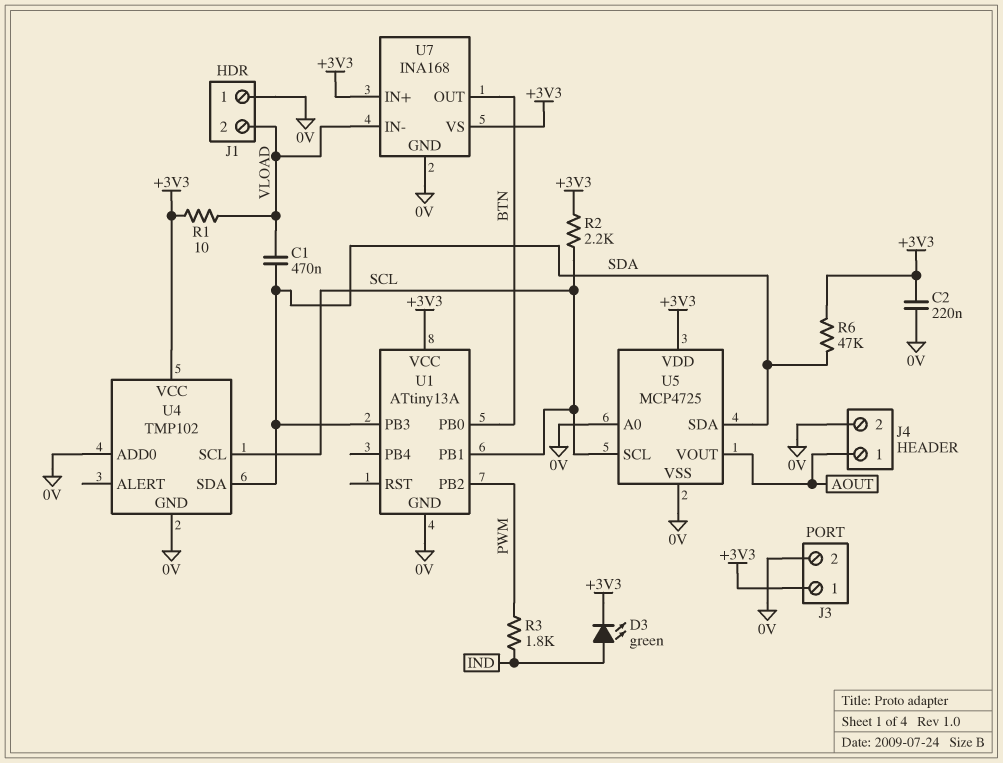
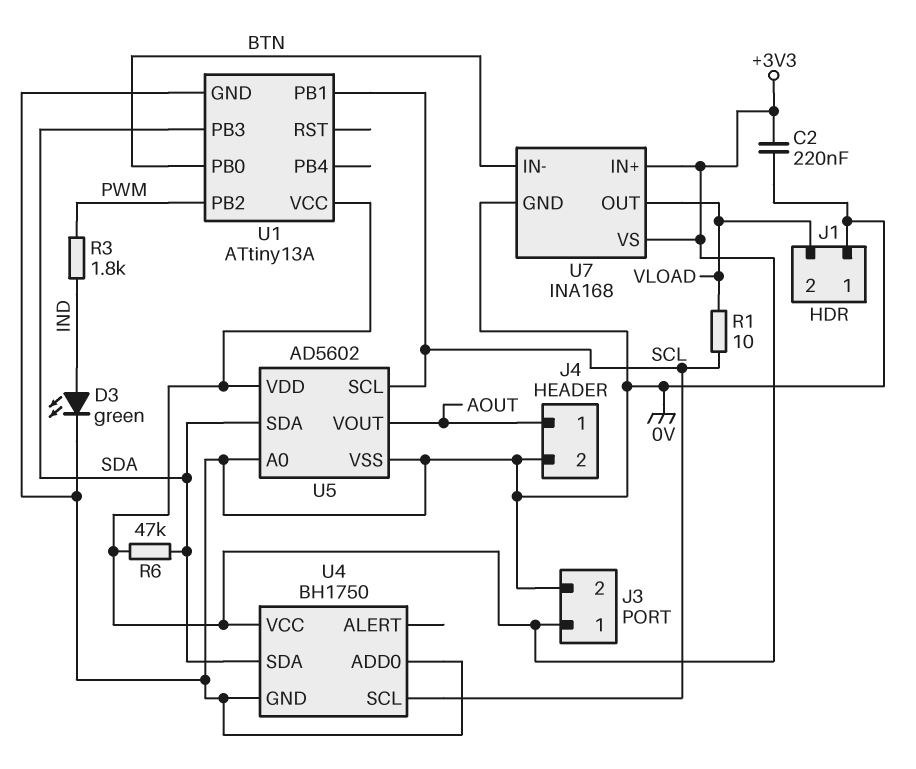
C1: 470nF (SDA, VLOAD) -> none
D3: LED green (A IND, K +3V3) -> LED green (A IND, K 0V)
R1: 10 (+3V3, VLOAD) -> 10 (SCL, VLOAD)
R2: 2.2k (+3V3, SCL) -> none
U4: TMP102 -> BH1750
U5: MCP4725 -> AD5602
U7 pin IN-: VLOAD -> BTN
U7 pin OUT: BTN -> VLOAD

